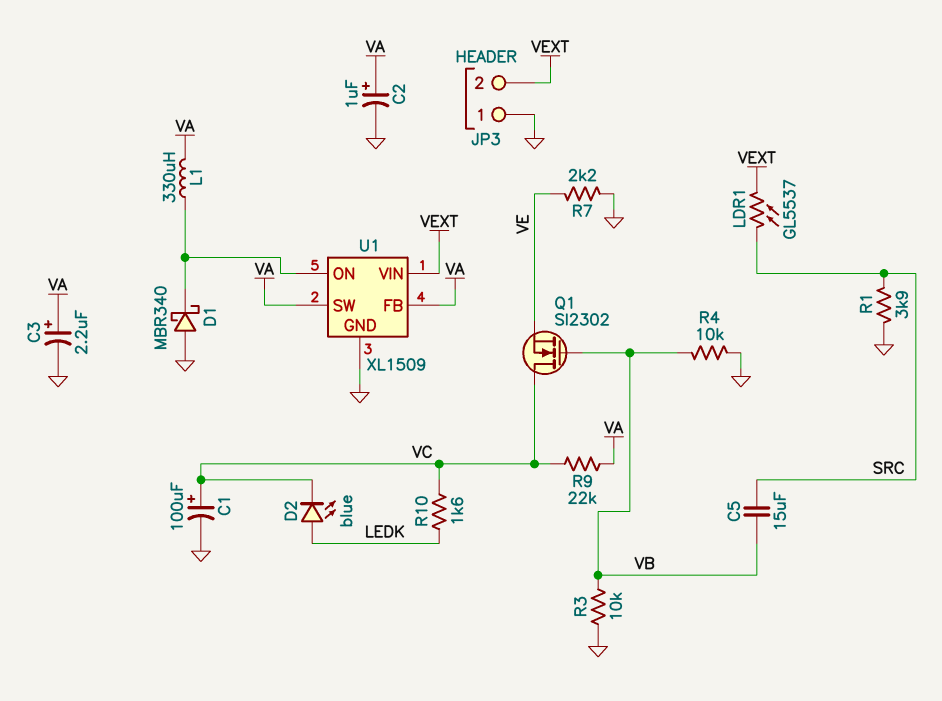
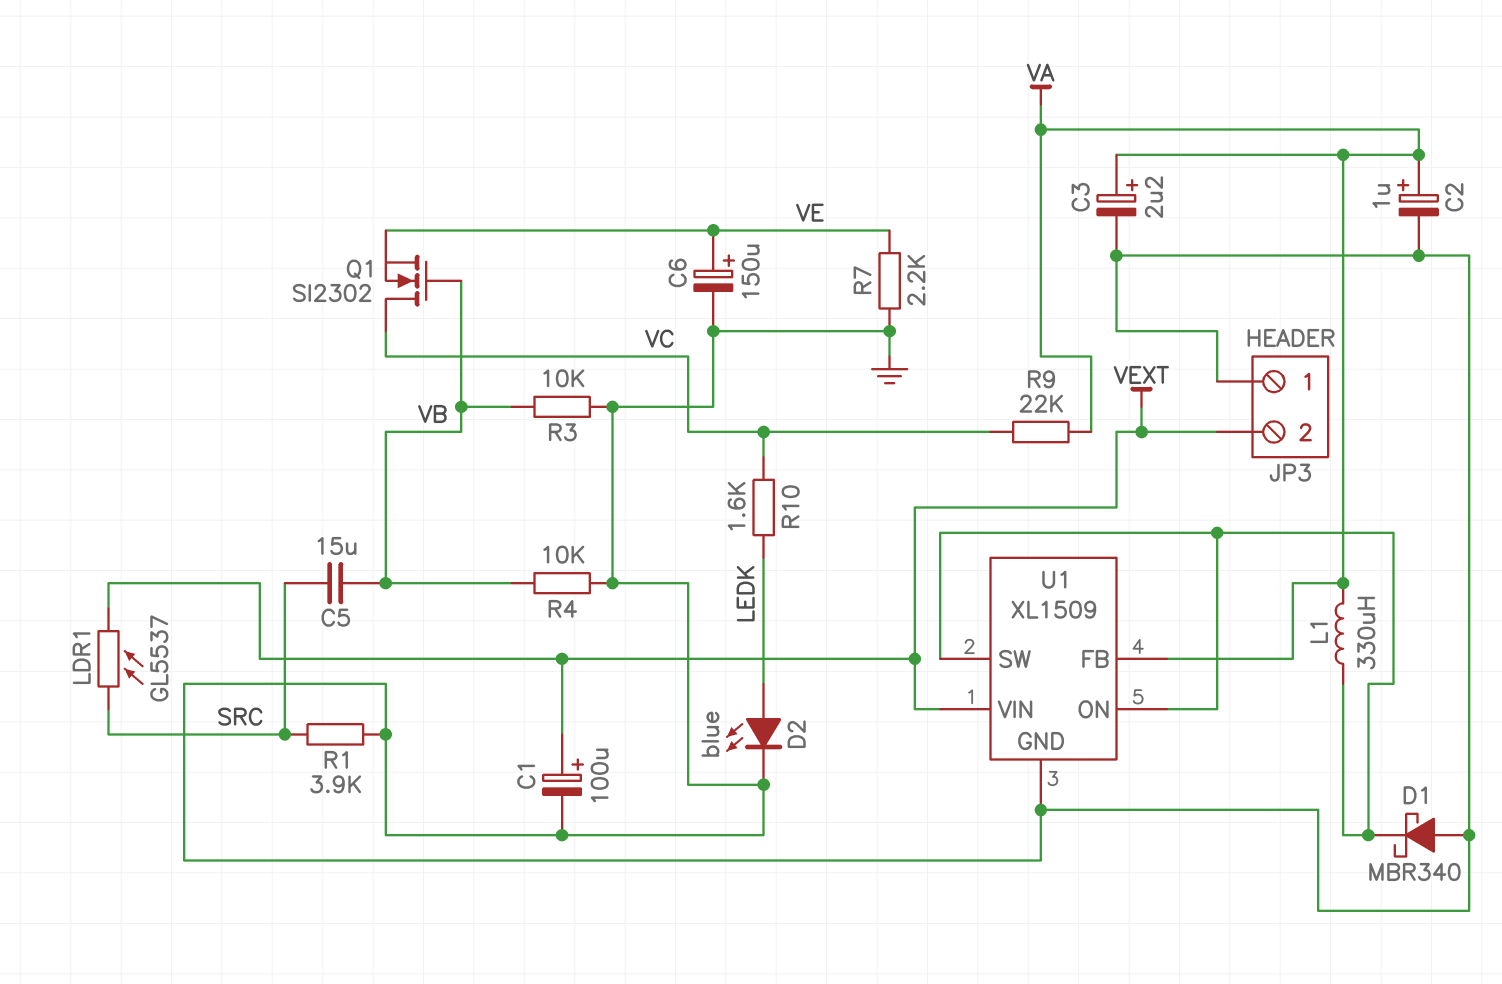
C1: 100uF (plus VC, minus GND) -> 100uF (plus VEXT, minus GND)
C6: none -> 150uF (plus VE, minus GND)
D2: LED blue (A LEDK, K VC) -> LED blue (A LEDK, K GND)
U1 pin SW: VA -> U1/ON

